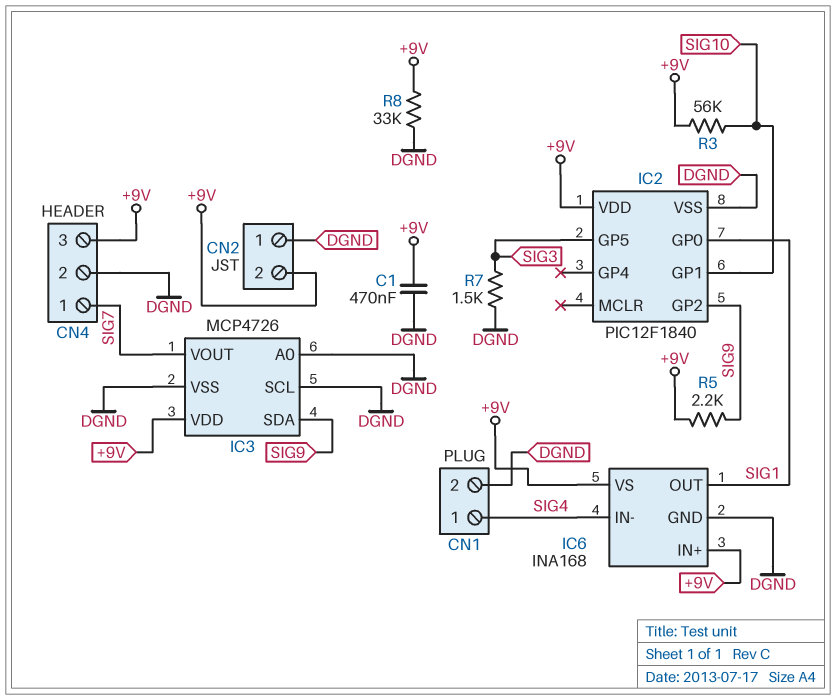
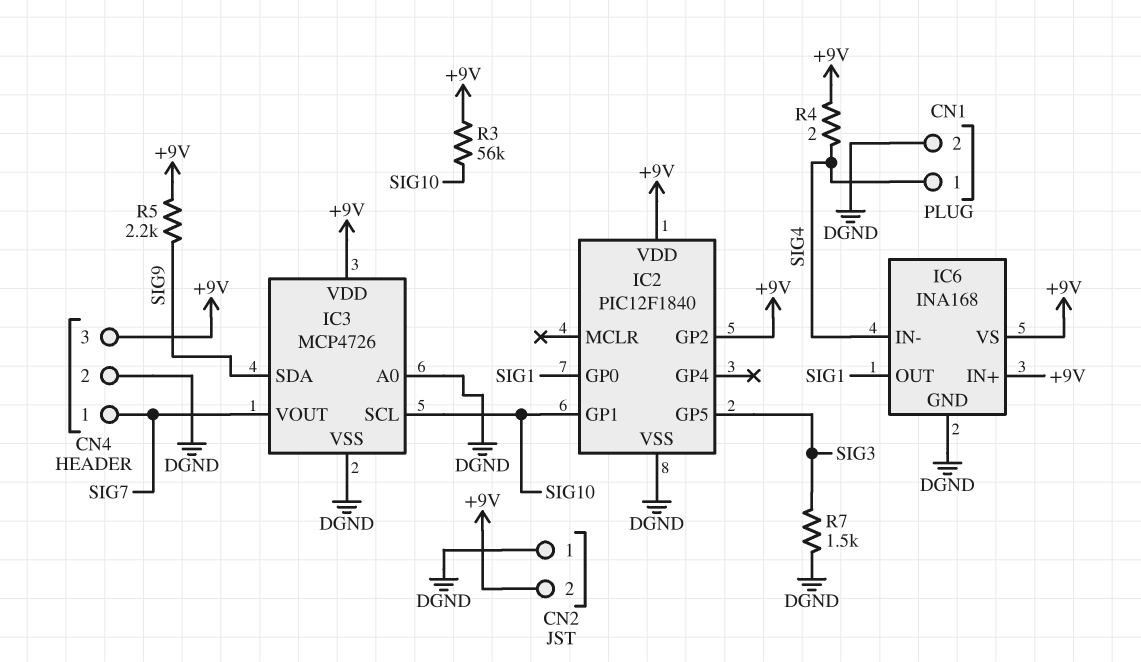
C1: 470nF (+9V, DGND) -> none
IC2 pin GP2: SIG9 -> +9V
IC3 pin SCL: DGND -> SIG10
R4: none -> 2 (+9V, SIG4)
R8: 33k (+9V, DGND) -> none

